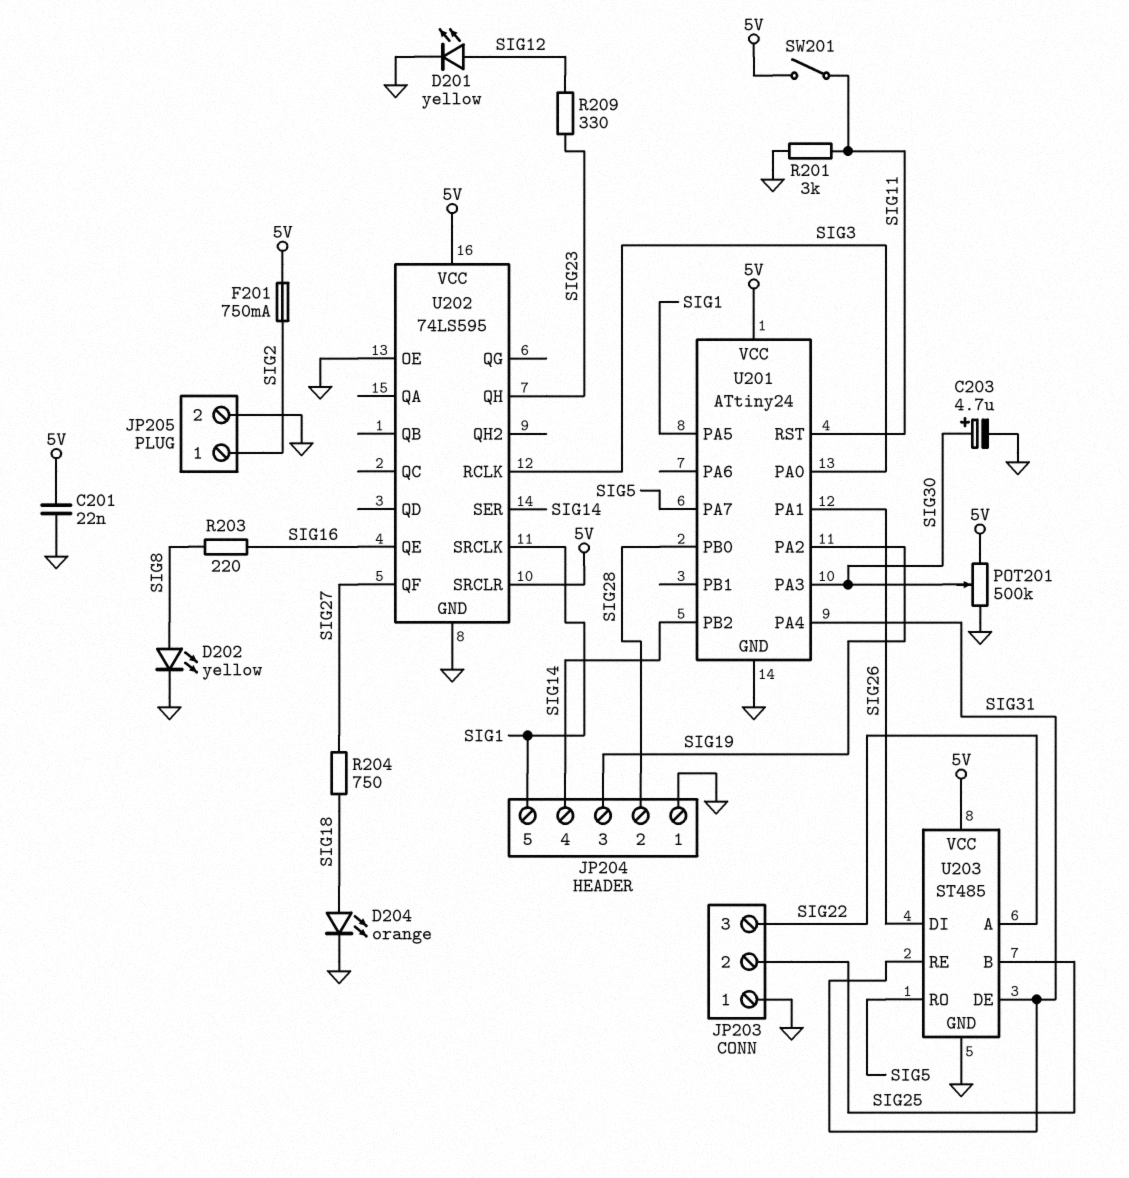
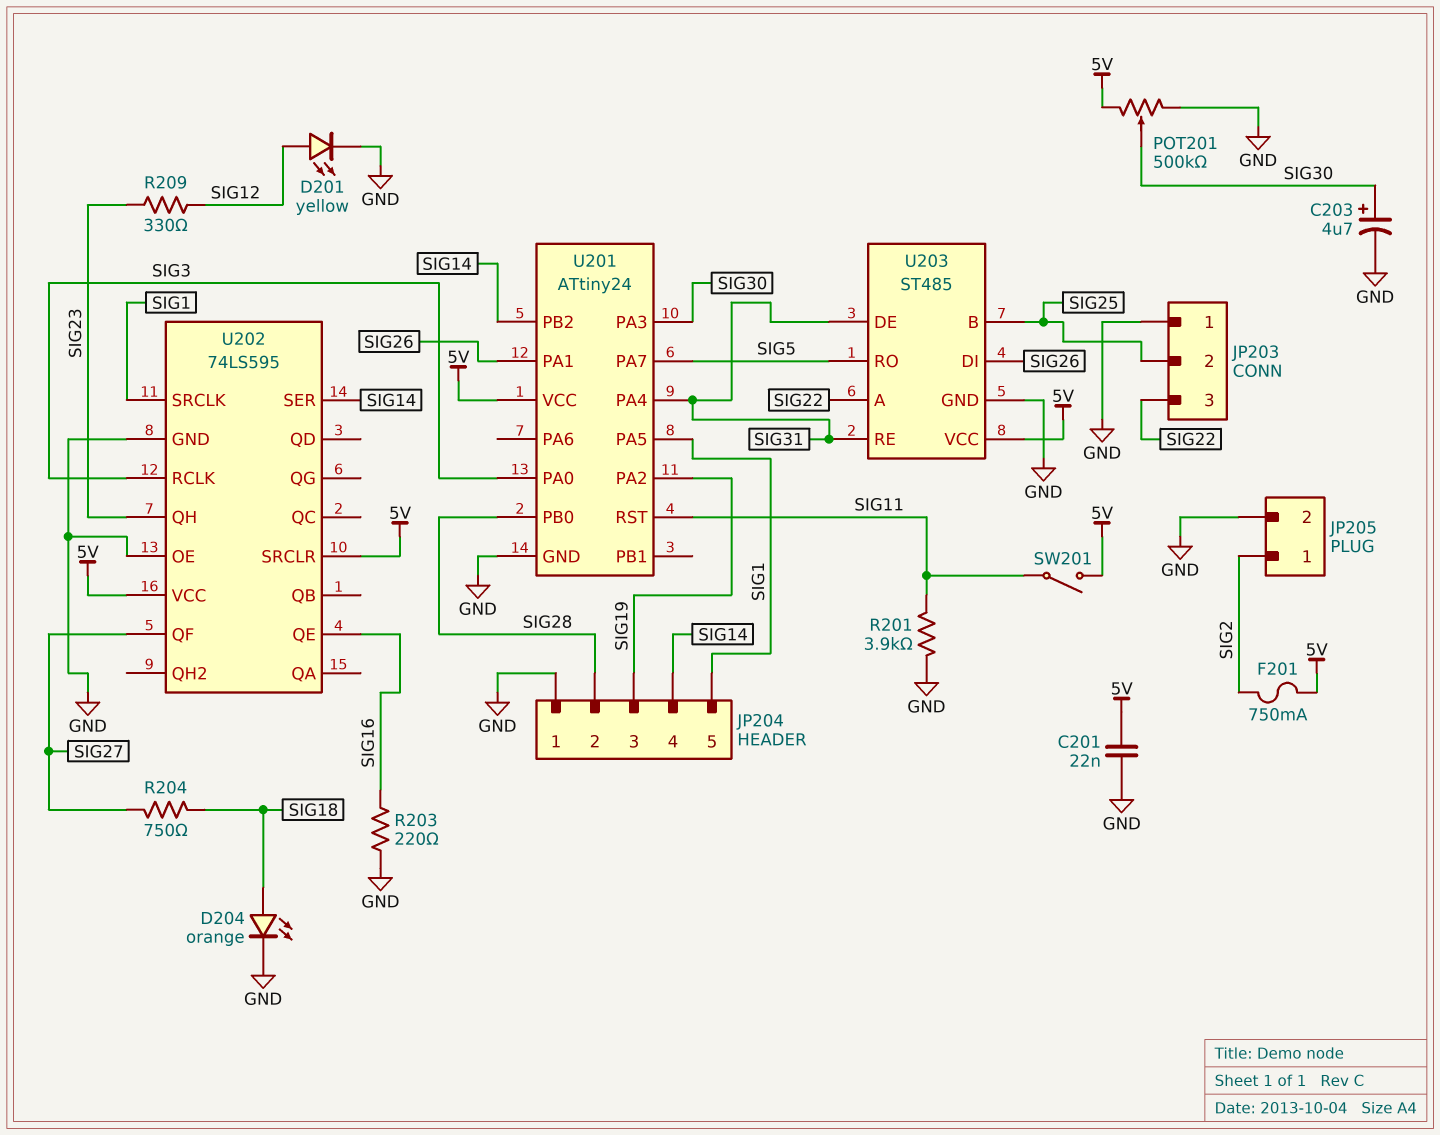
D202: LED yellow (A SIG8, K GND) -> none
R201: 3k (GND, SIG11) -> 3.9k (GND, SIG11)
R203: 220 (SIG8, SIG16) -> 220 (GND, SIG16)

